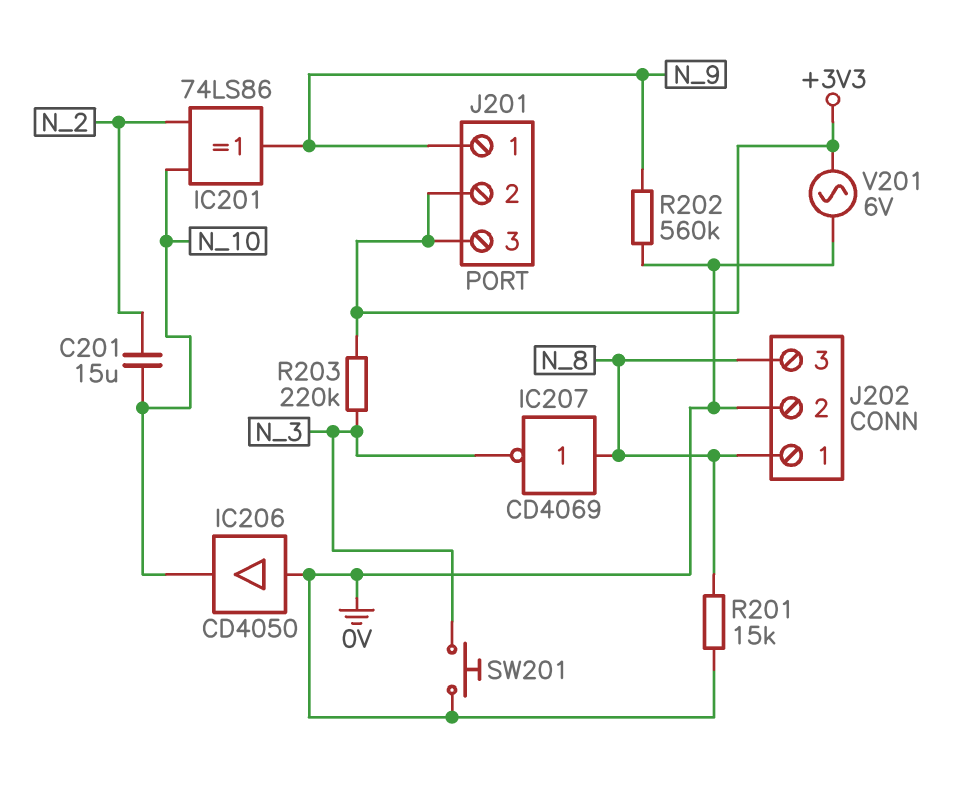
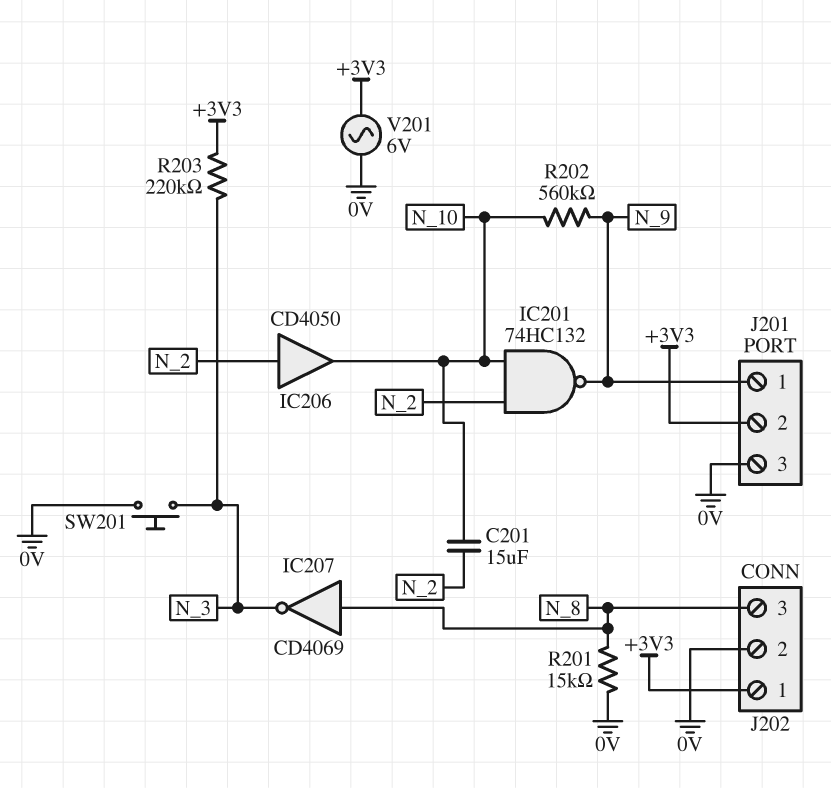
IC201: XOR 74LS86 (in N_2, in N_10, out N_9) -> NAND 74HC132 (in N_2, in N_10, out N_9)
IC206: buffer CD4050 (in 0V, out N_10) -> buffer CD4050 (in N_2, out N_10)
J201 pin 3: +3V3 -> 0V
J202 pin 1: N_8 -> +3V3
R202: 560k (0V, N_9) -> 560k (N_9, N_10)

